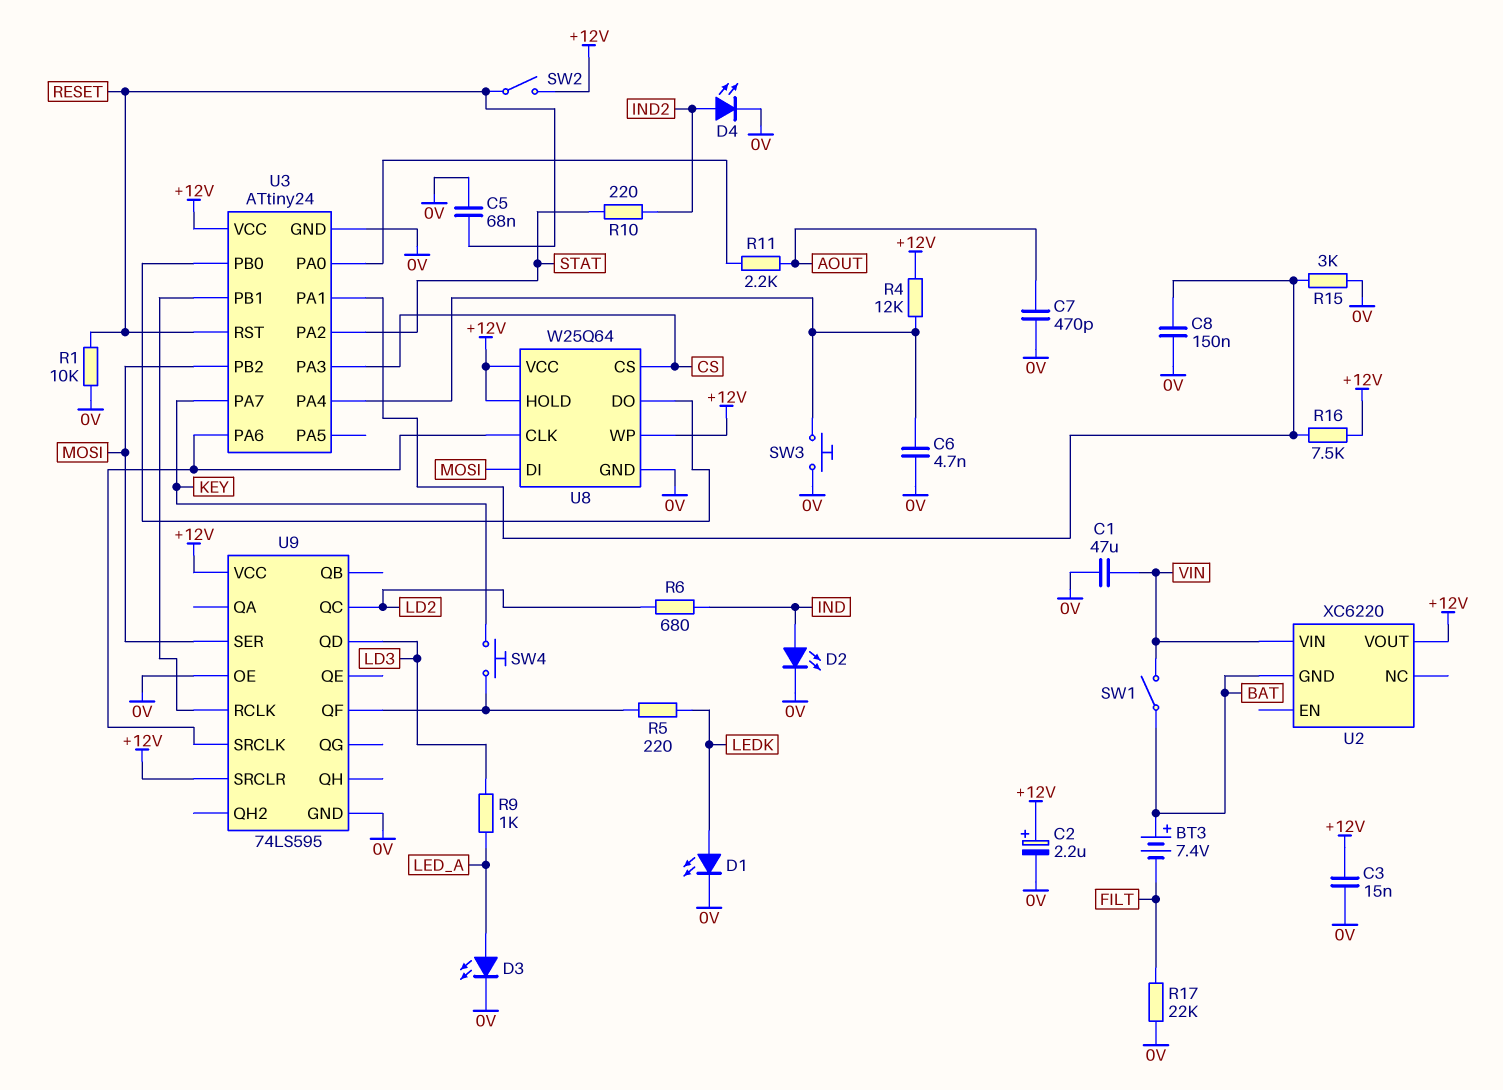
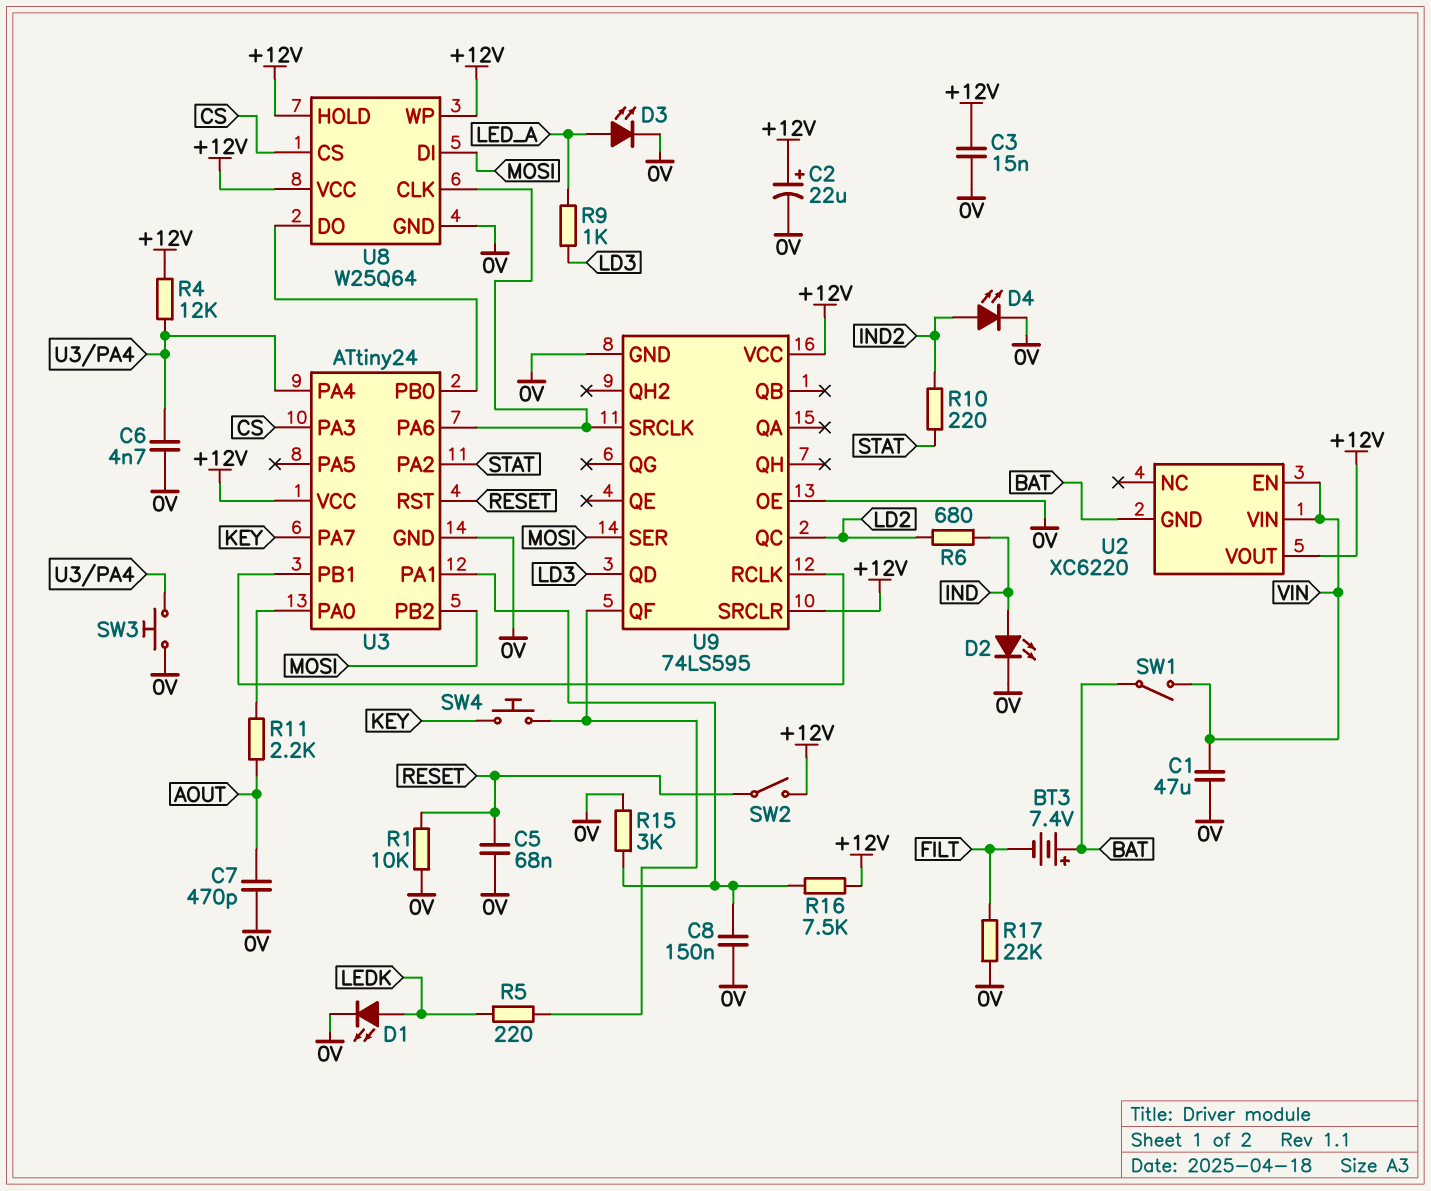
C2: 2.2uF (plus +12V, minus 0V) -> 22uF (plus +12V, minus 0V)
U2 pin EN: none -> VIN

